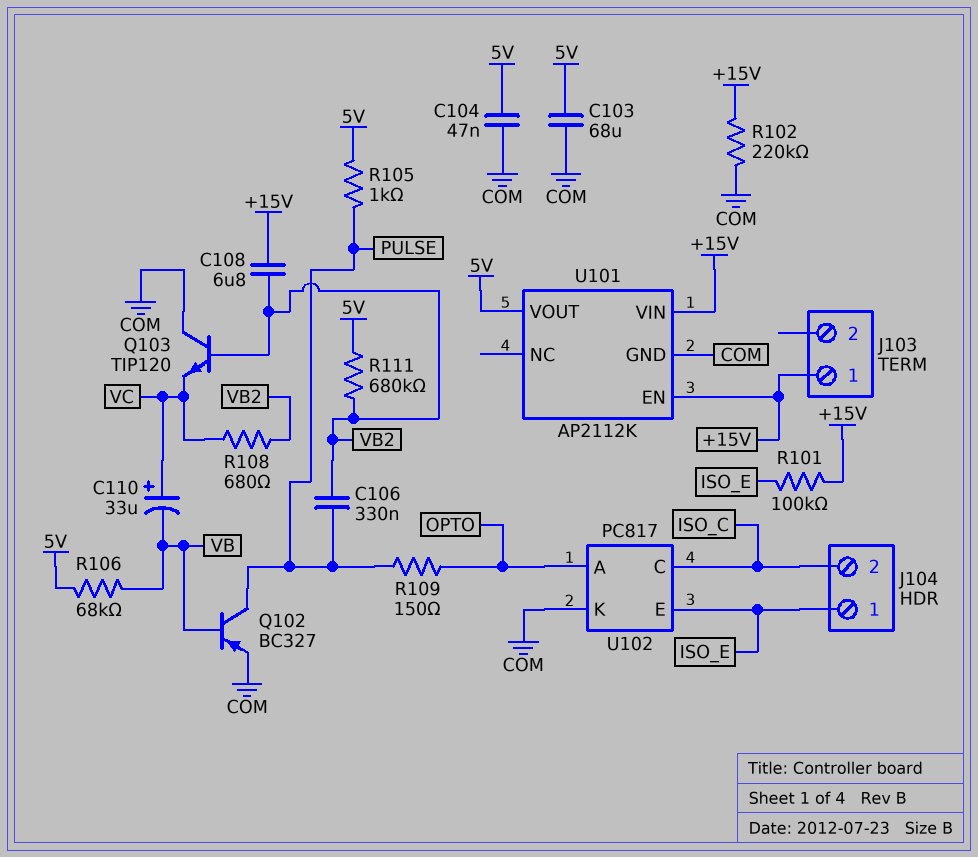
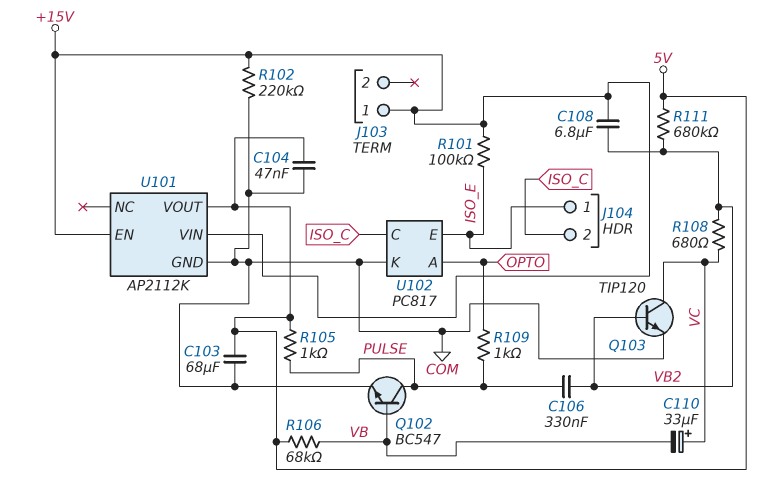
Q102: PNP BC327 (B VB, C PULSE, E COM) -> NPN BC547 (B VB, C PULSE, E COM)
Q103: NPN TIP120 (B VB2, C COM, E VC) -> NPN TIP120 (B VB2, C VC, E COM)
R109: 150 (OPTO, PULSE) -> 1k (OPTO, PULSE)

